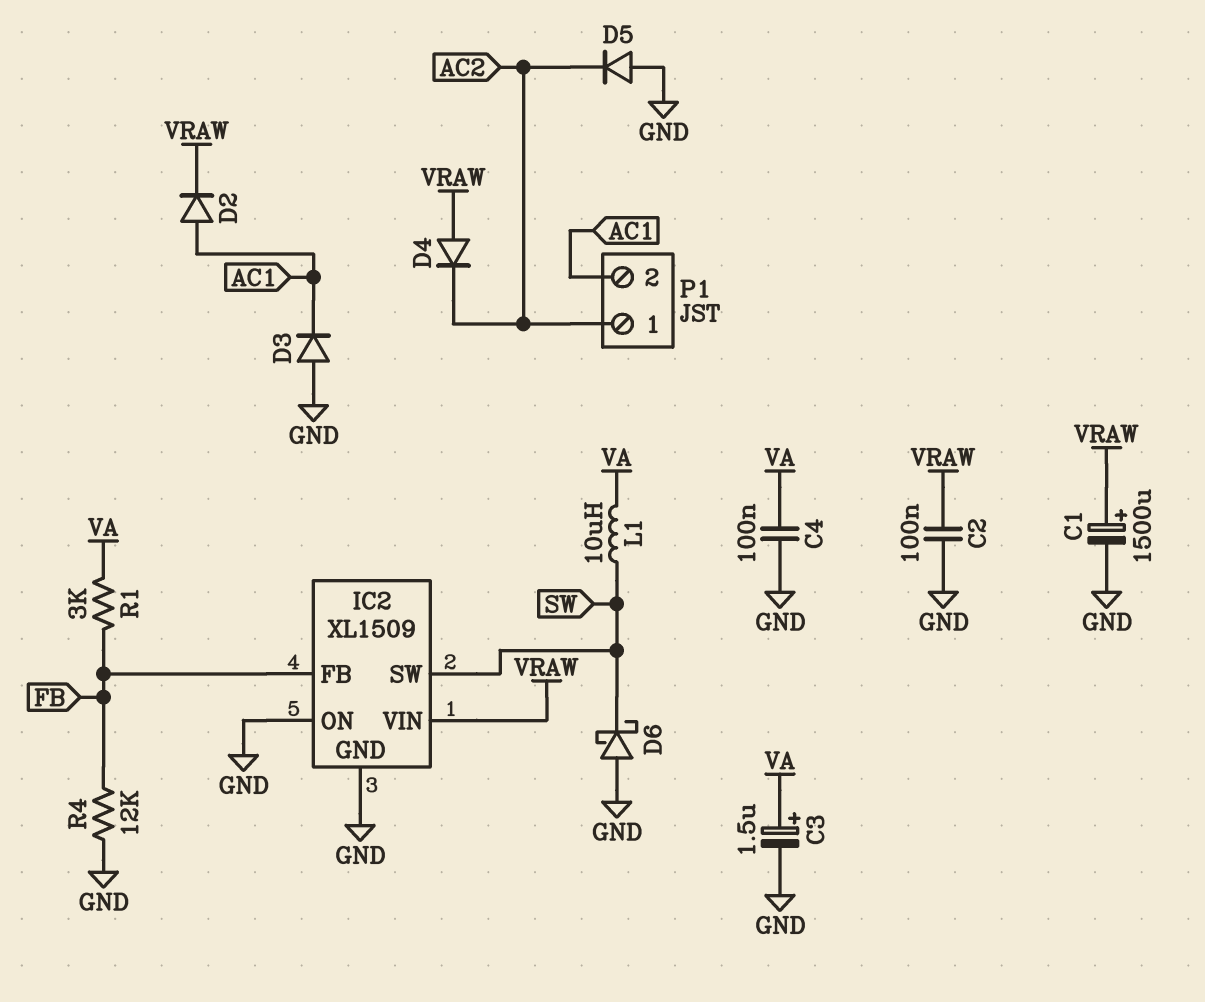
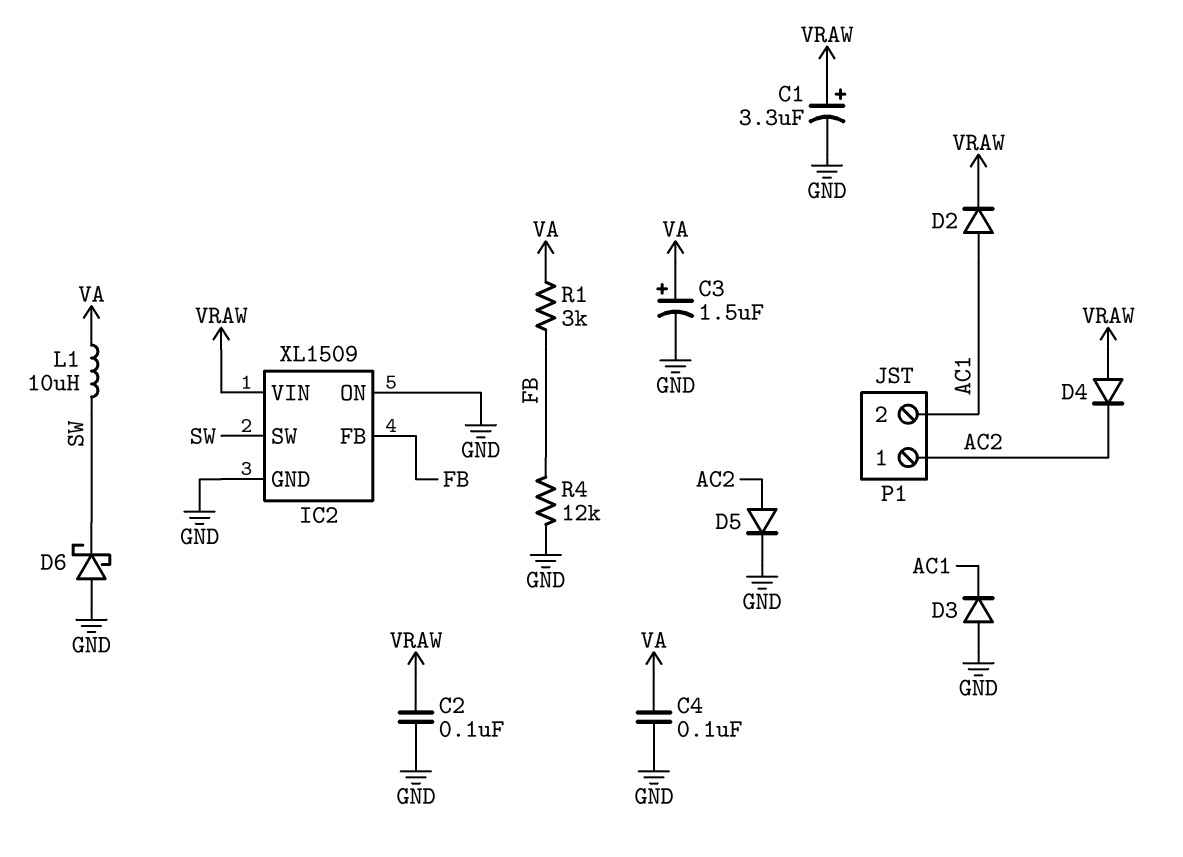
C1: 1500uF (plus VRAW, minus GND) -> 3.3uF (plus VRAW, minus GND)
D5: diode (A GND, K AC2) -> diode (A AC2, K GND)

